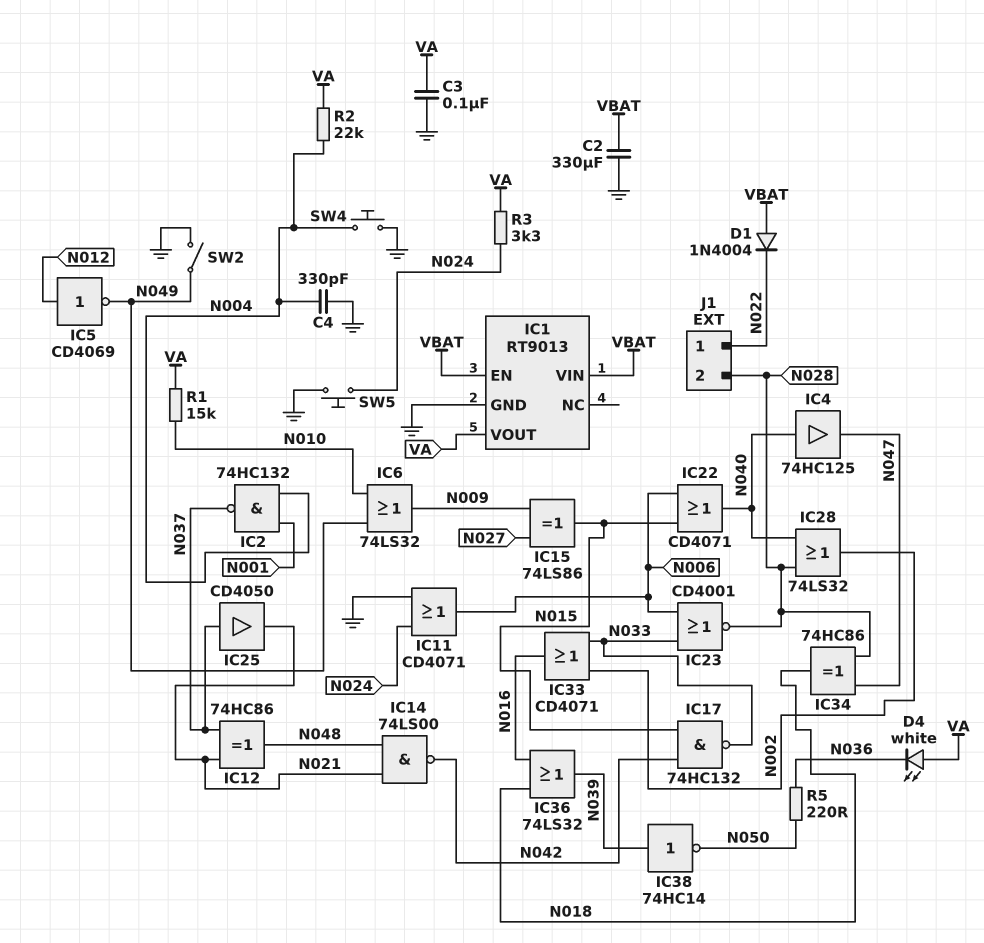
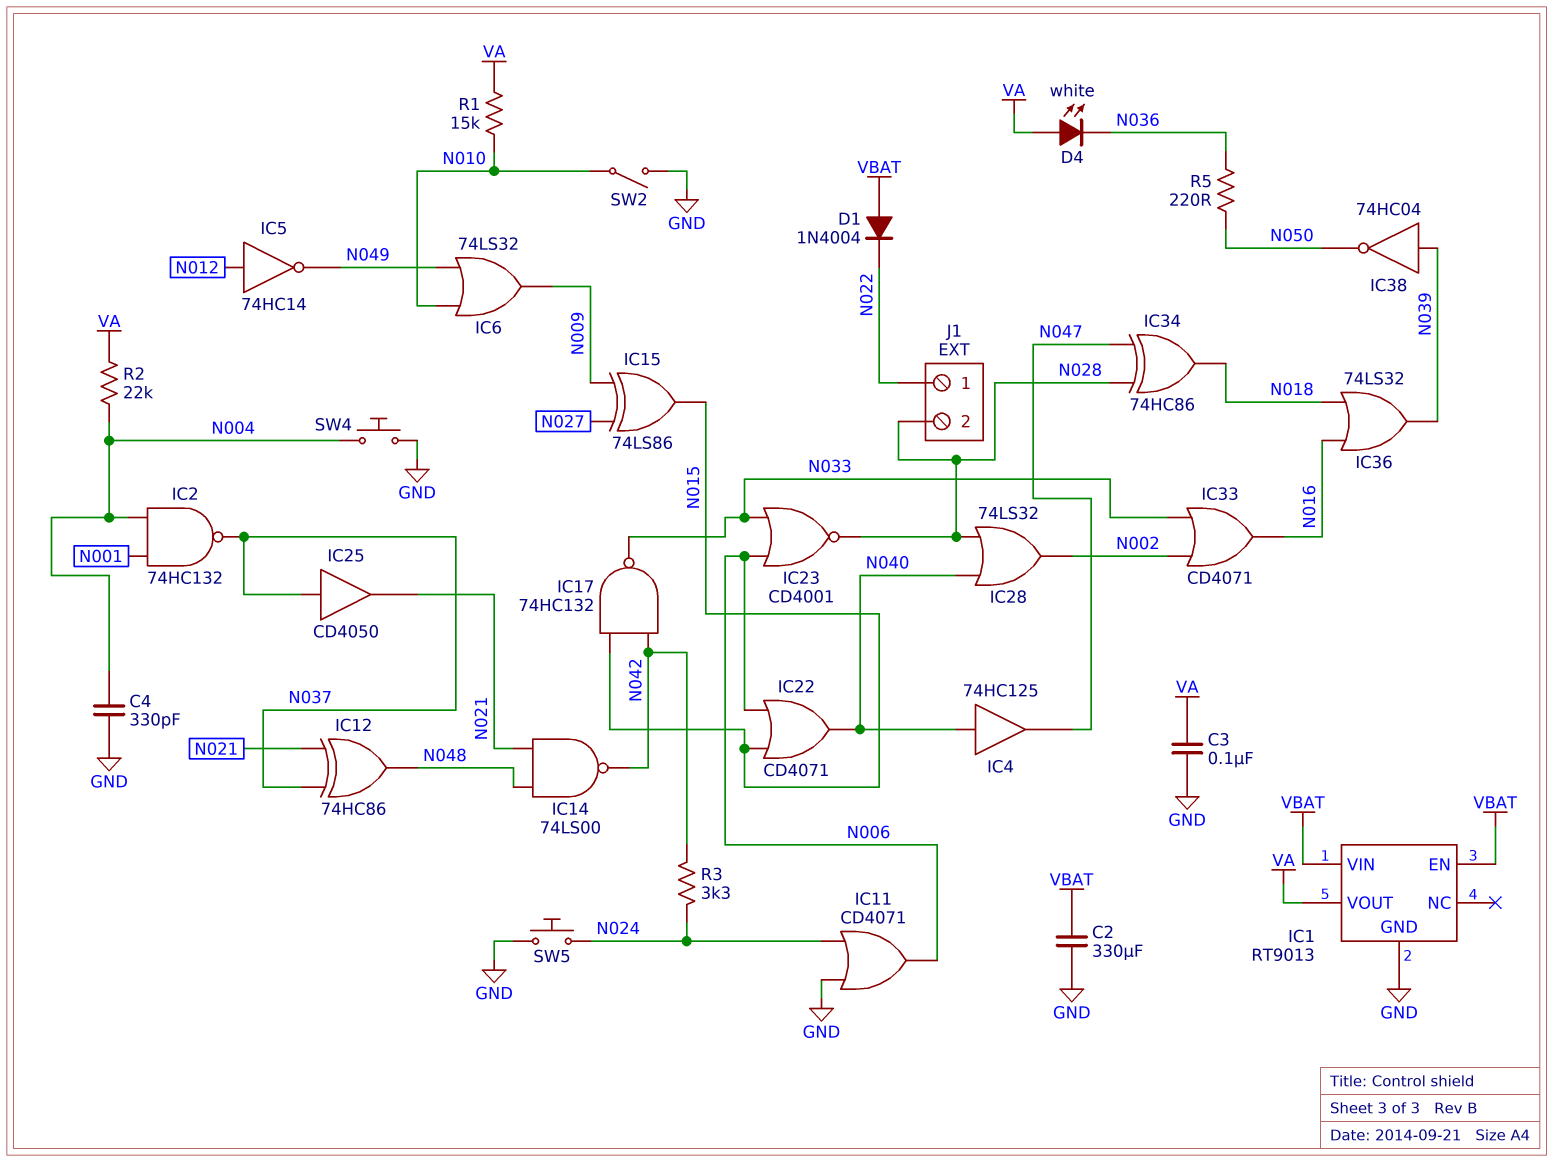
IC5: NOT CD4069 (in N012, out N049) -> NOT 74HC14 (in N012, out N049)
IC38: NOT 74HC14 (in N039, out N050) -> NOT 74HC04 (in N039, out N050)
R3: 3.3k (N024, VA) -> 3.3k (N024, N042)
SW2: switch (GND, N049) -> switch (GND, N010)

